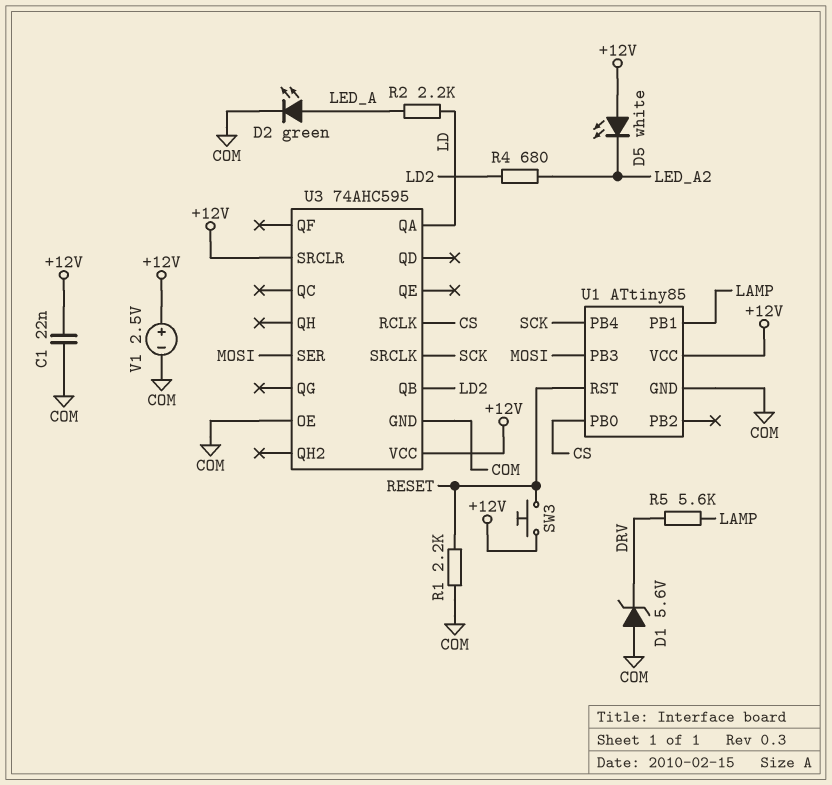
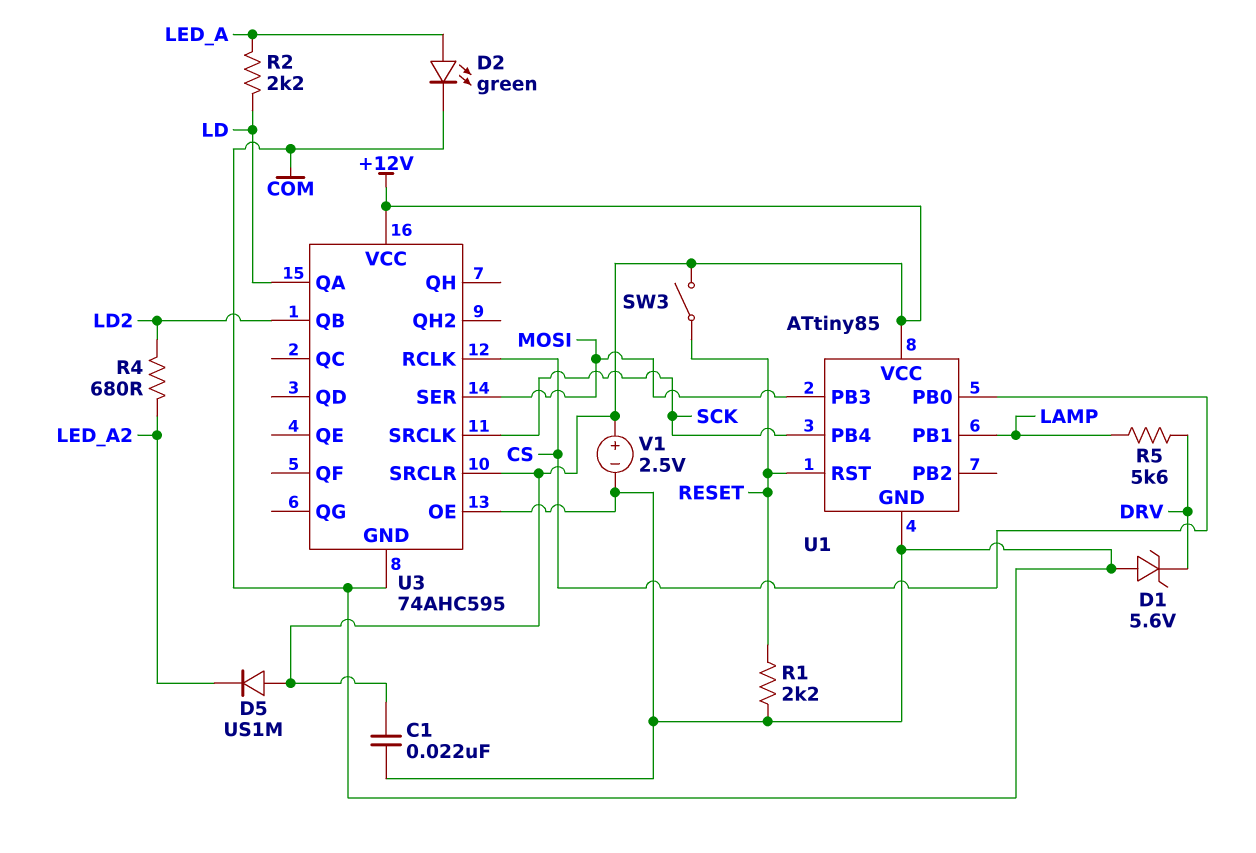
D5: LED white (A +12V, K LED_A2) -> diode US1M (A +12V, K LED_A2)
SW3: button (+12V, RESET) -> switch (+12V, RESET)

